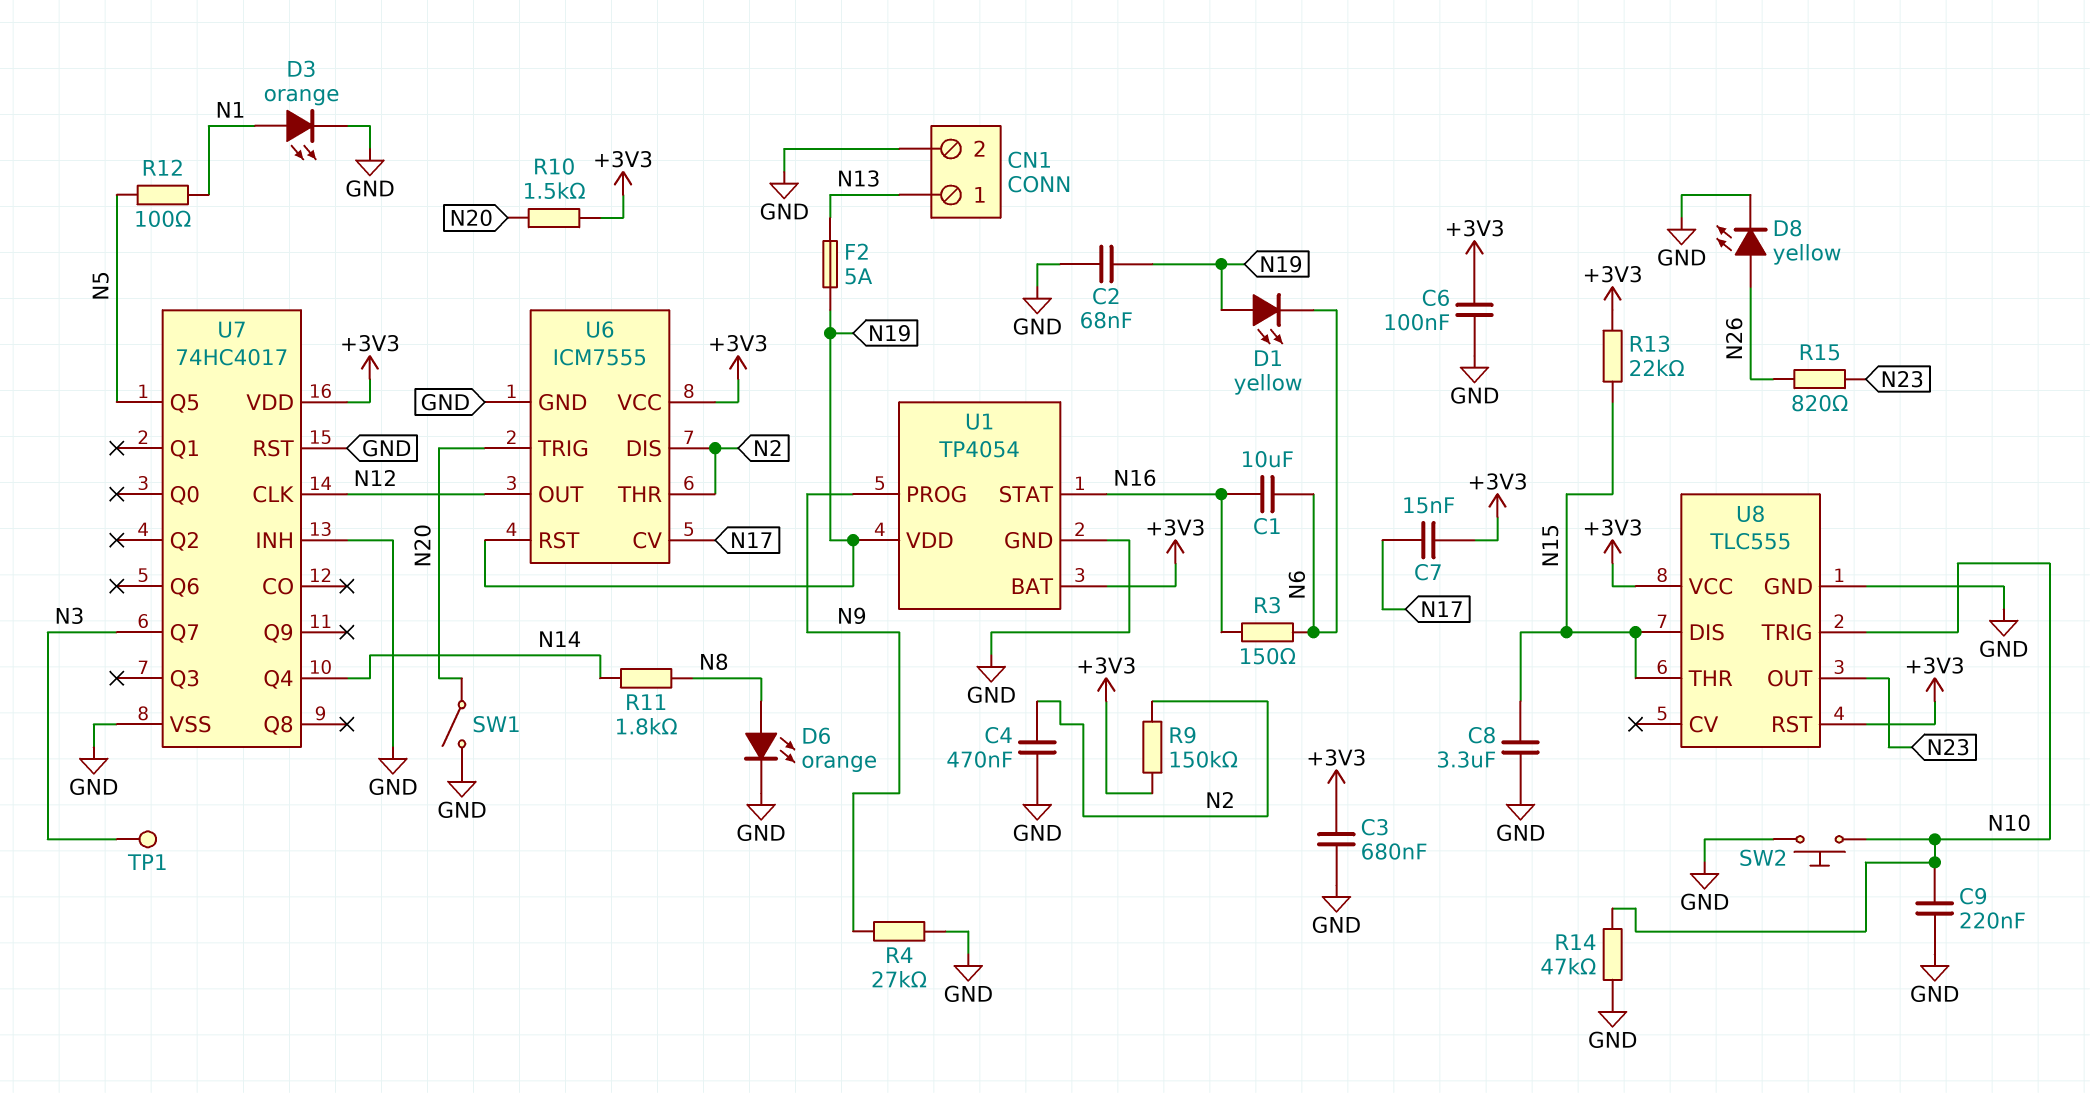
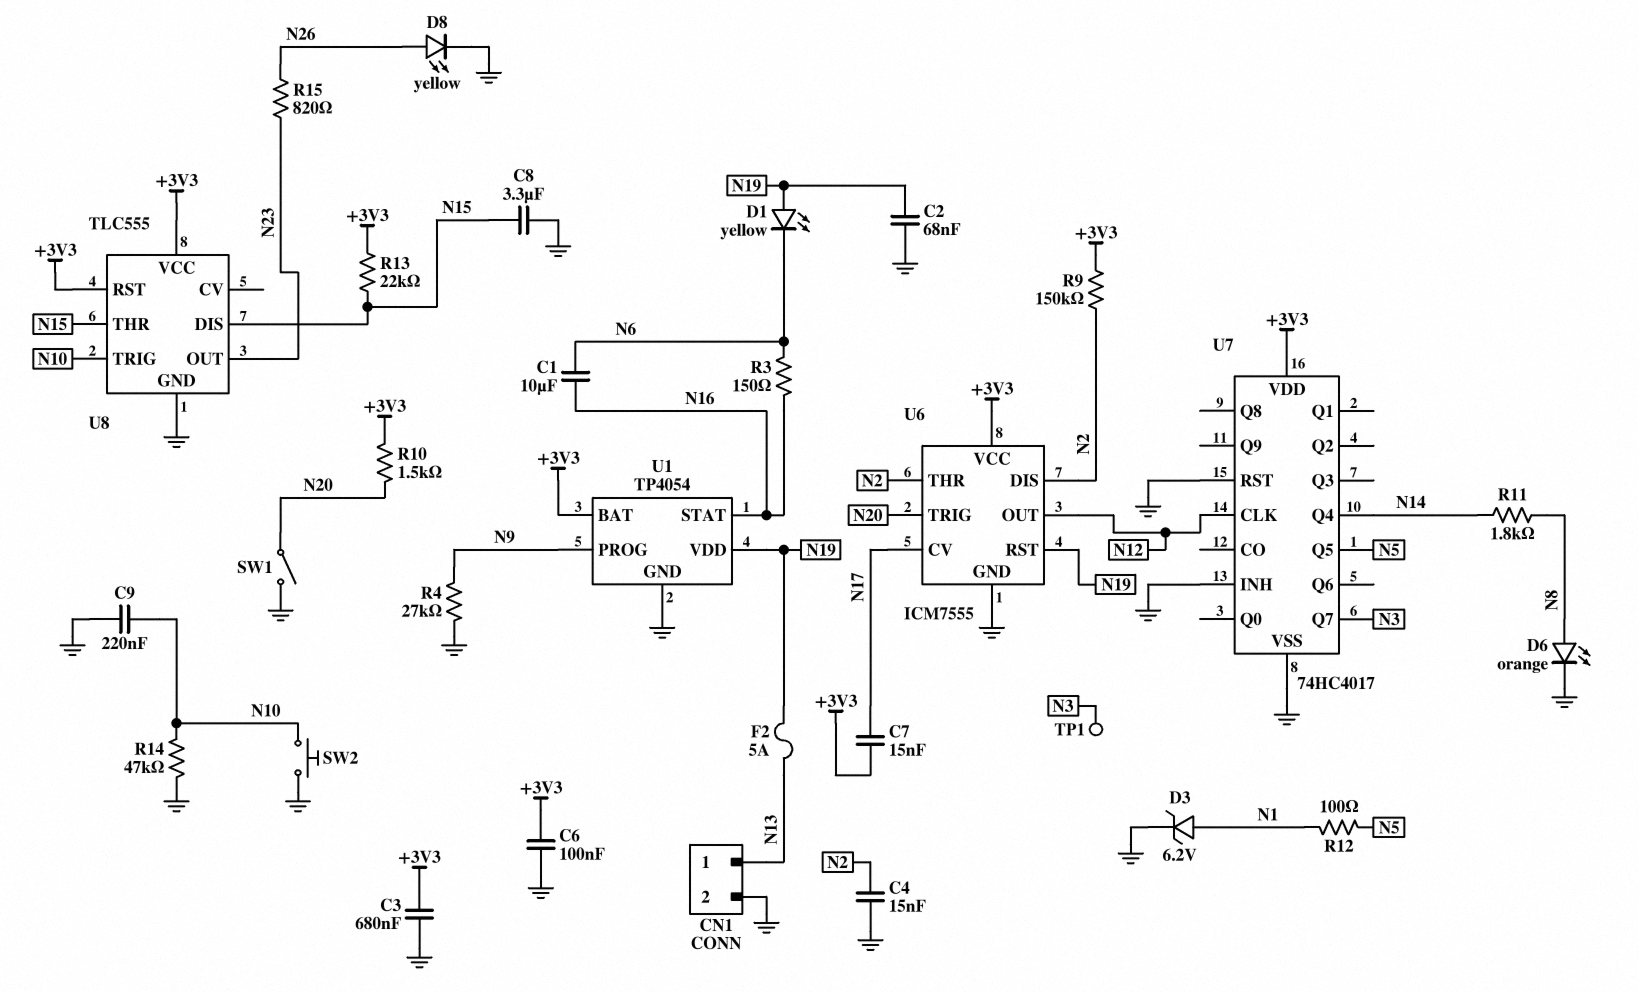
C4: 470nF (GND, N2) -> 15nF (GND, N2)
D3: LED orange (A N1, K GND) -> zener 6.2V (A N1, K GND)

